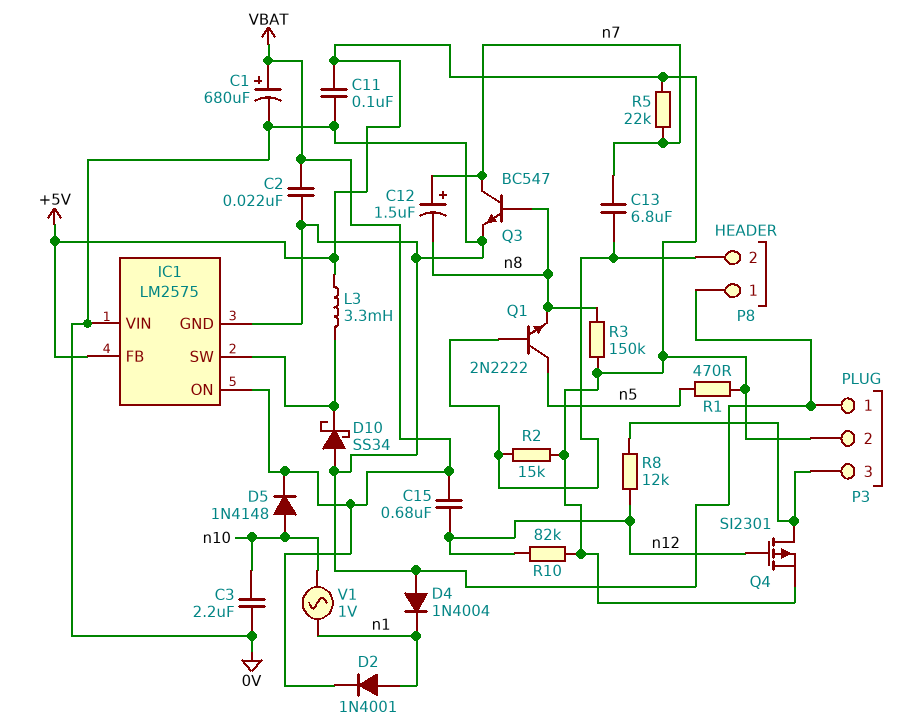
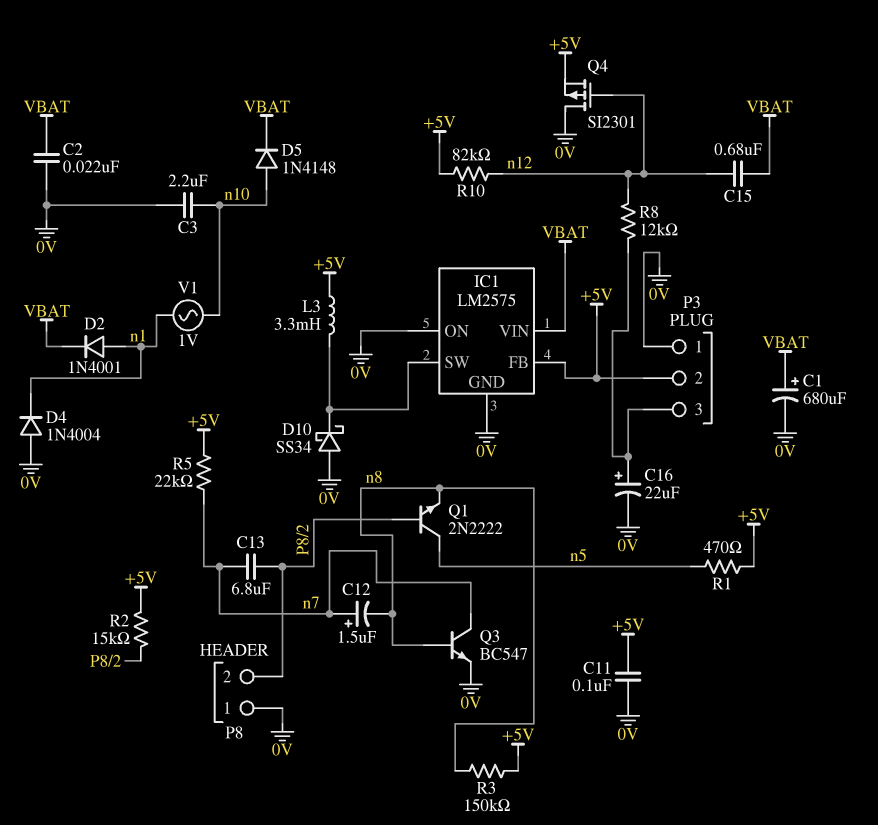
C16: none -> 22uF (plus P3/3, minus 0V)
IC1 pin ON: VBAT -> 0V
IC1 pin VIN: 0V -> VBAT
Q4: PMOS SI2301 (G n12, D P3/3, S +5V) -> PMOS SI2301 (G n12, D 0V, S +5V)

